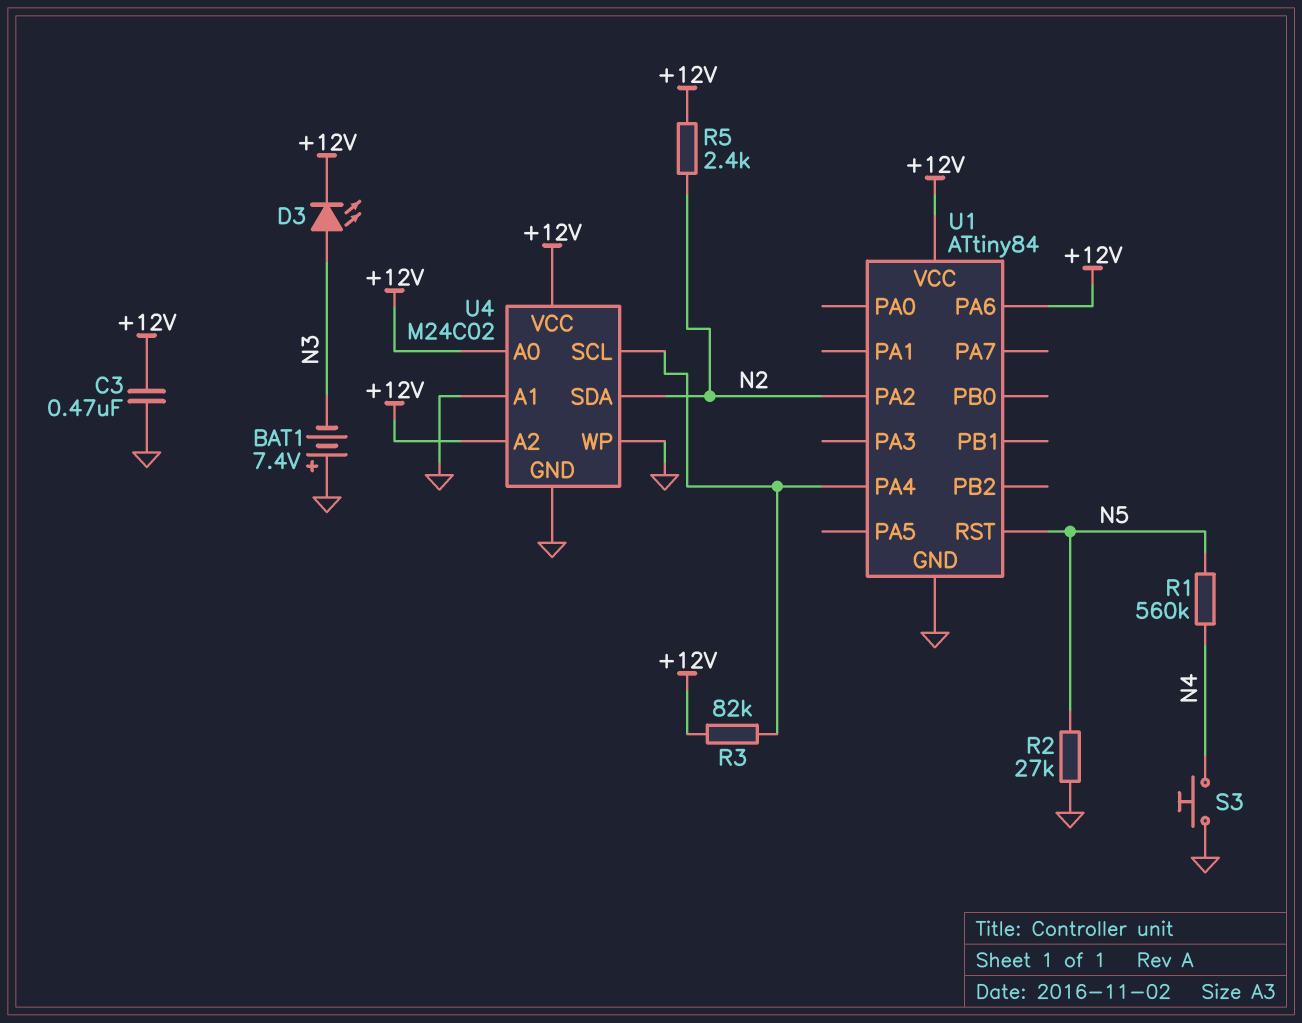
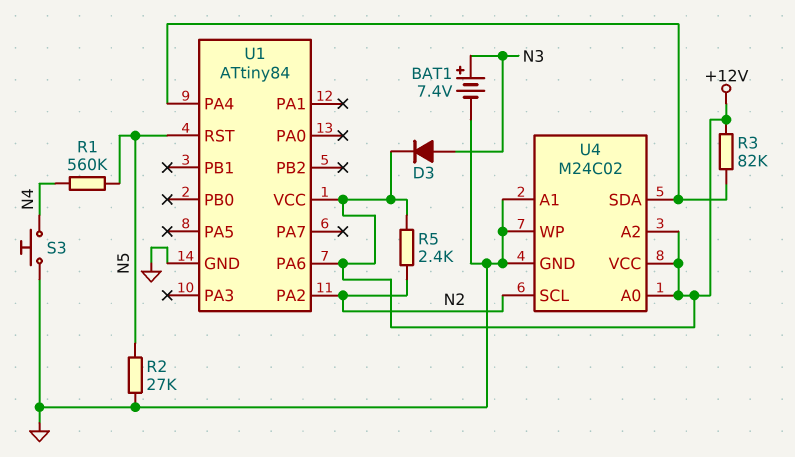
BAT1: 7.4V (plus GND, minus N3) -> 7.4V (plus N3, minus GND)
C3: 470nF (+12V, GND) -> none
D3: LED (A N3, K +12V) -> diode (A N3, K +12V)
U4 pin SCL: U1/PA4 -> N2
U4 pin SDA: N2 -> U1/PA4

